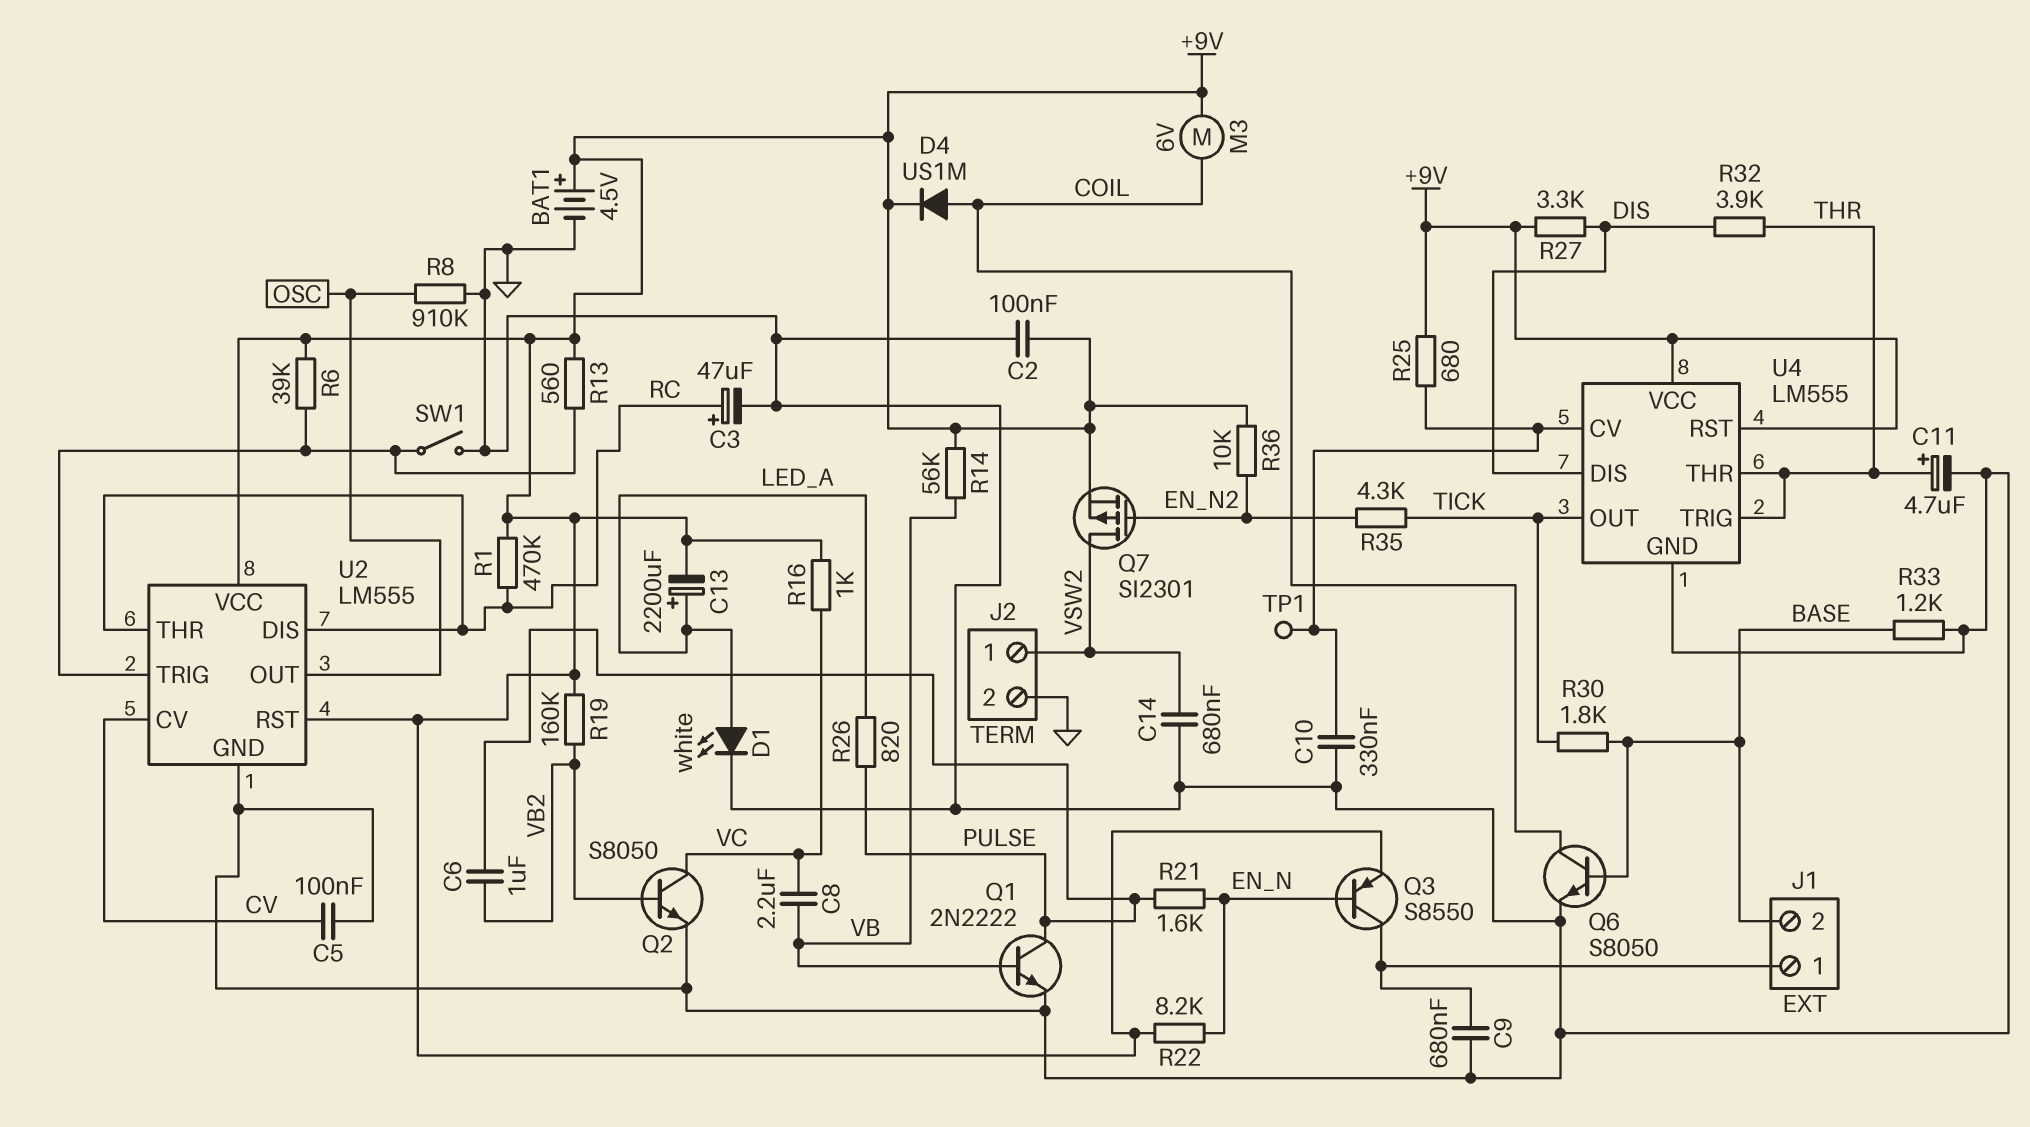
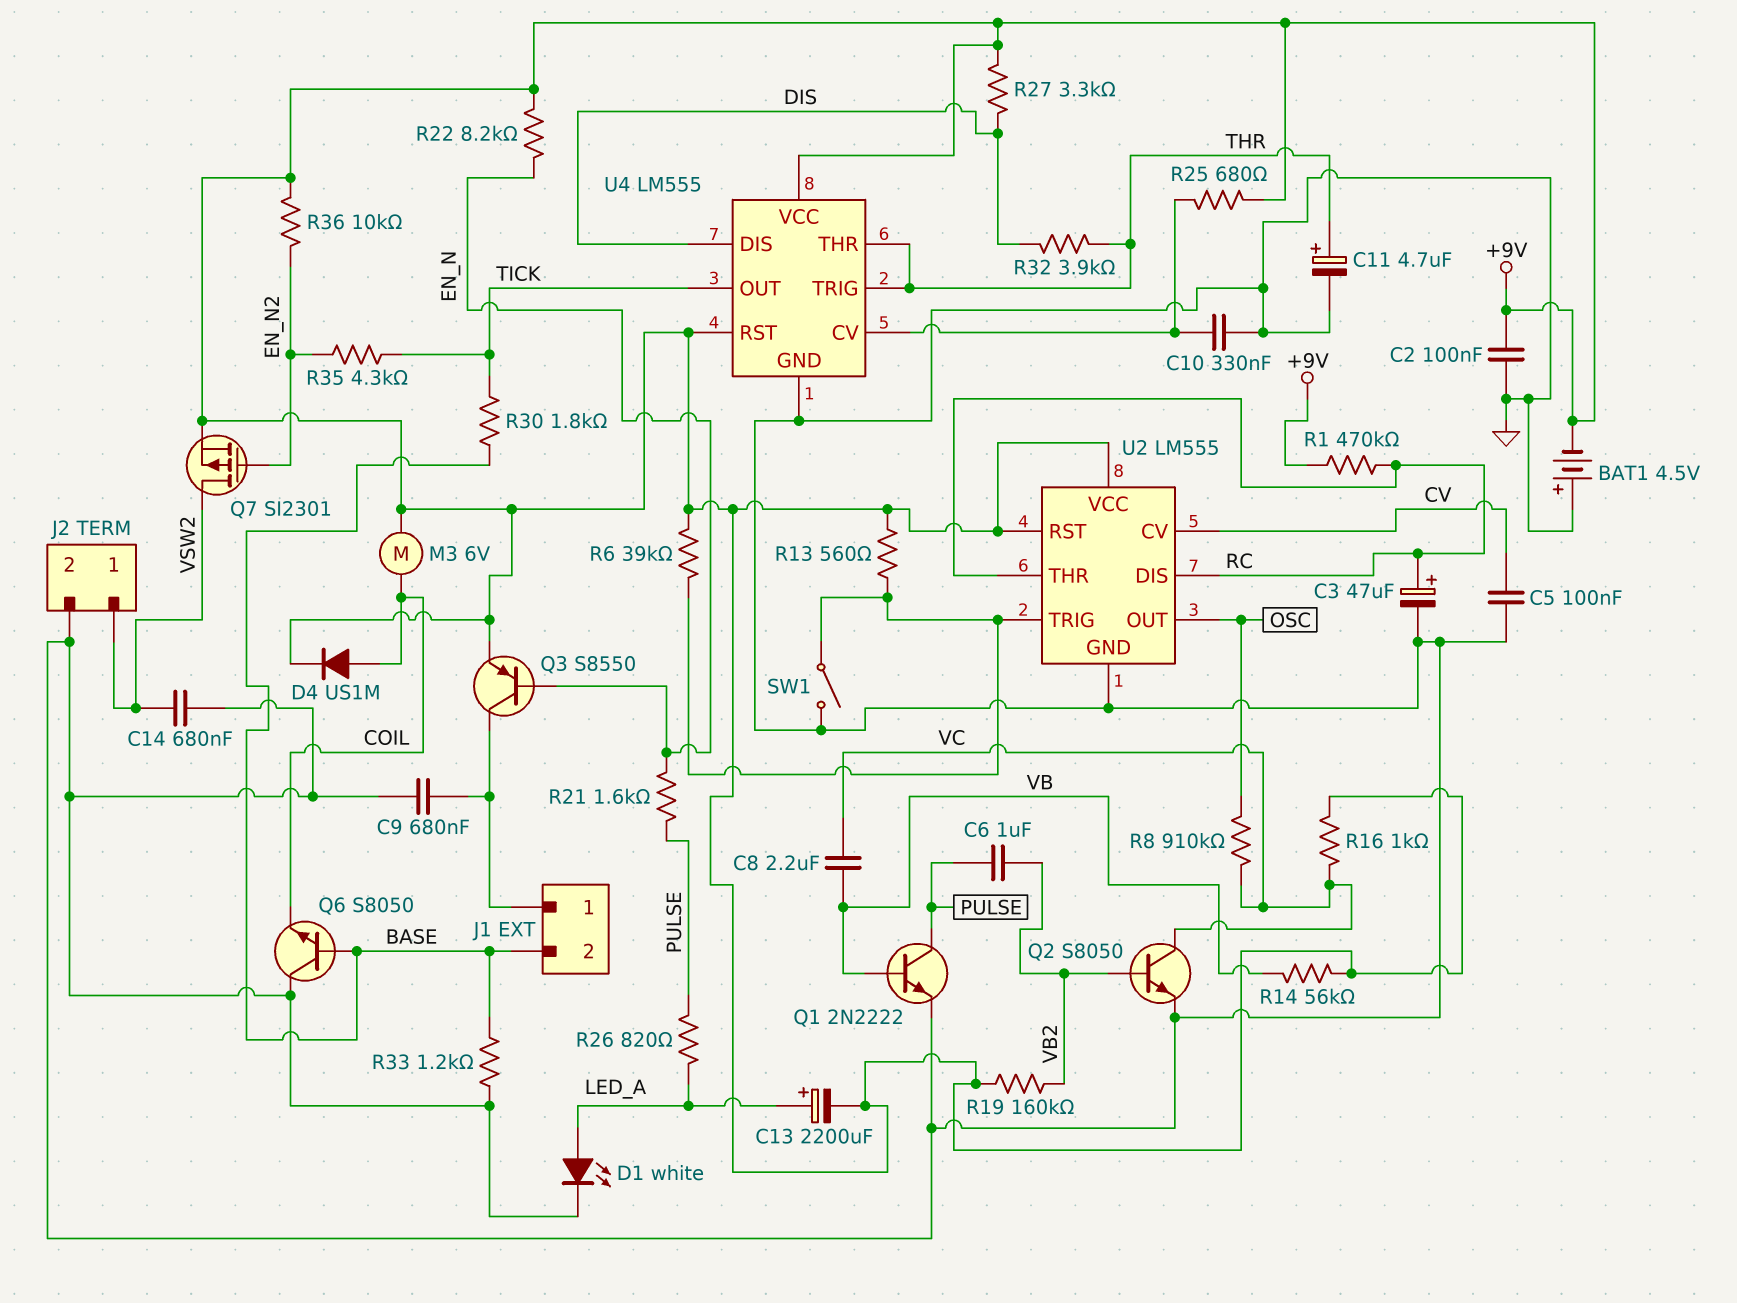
BAT1: 4.5V (plus +9V, minus GND) -> 4.5V (plus GND, minus +9V)
Q6: NPN S8050 (B BASE, C COIL, E GND) -> NPN S8050 (B BASE, C GND, E COIL)
R8: 910k (GND, OSC) -> 910k (OSC, VC)
TP1: test point (U4/CV) -> none

